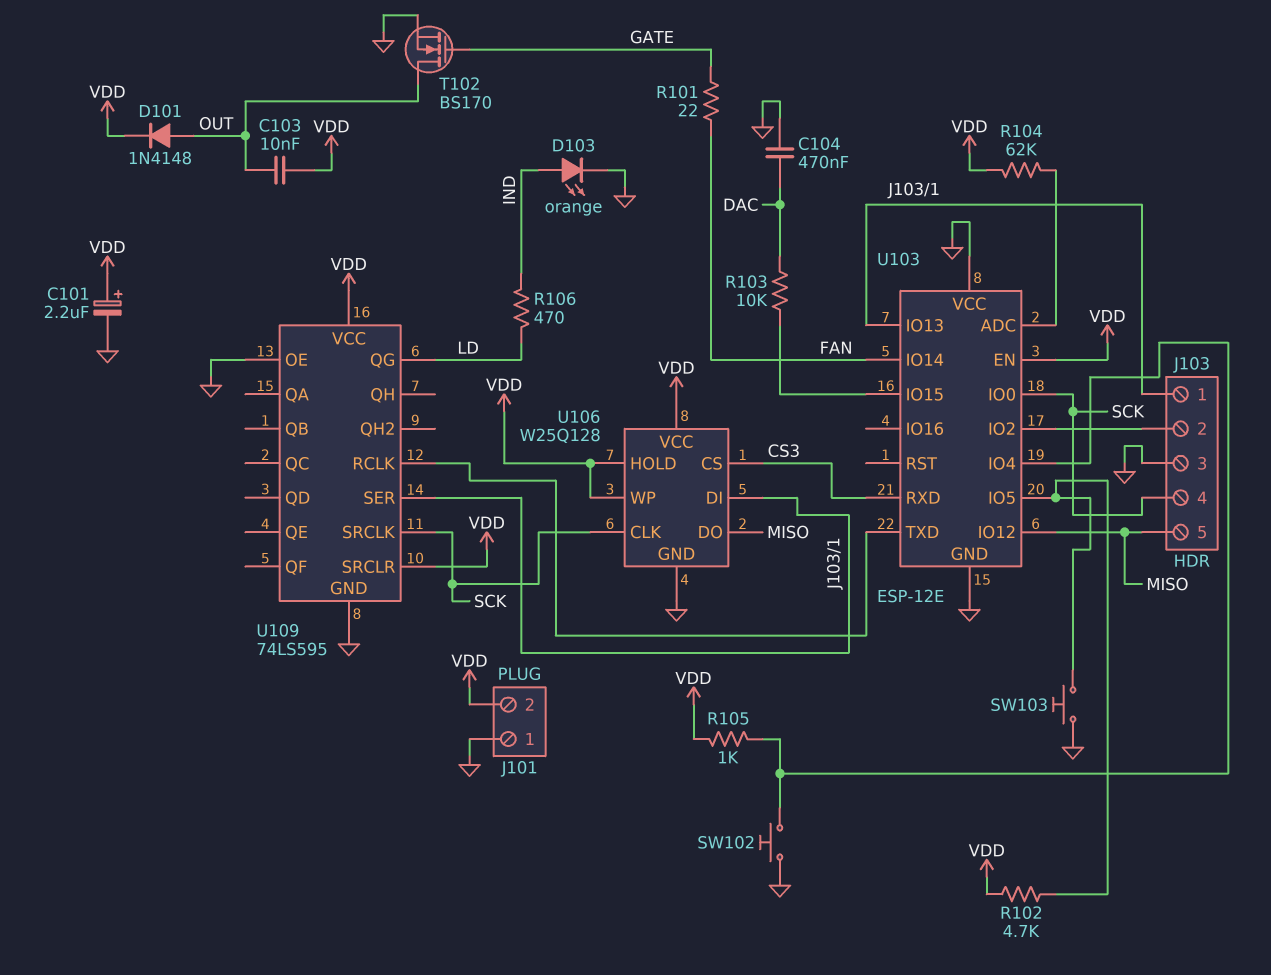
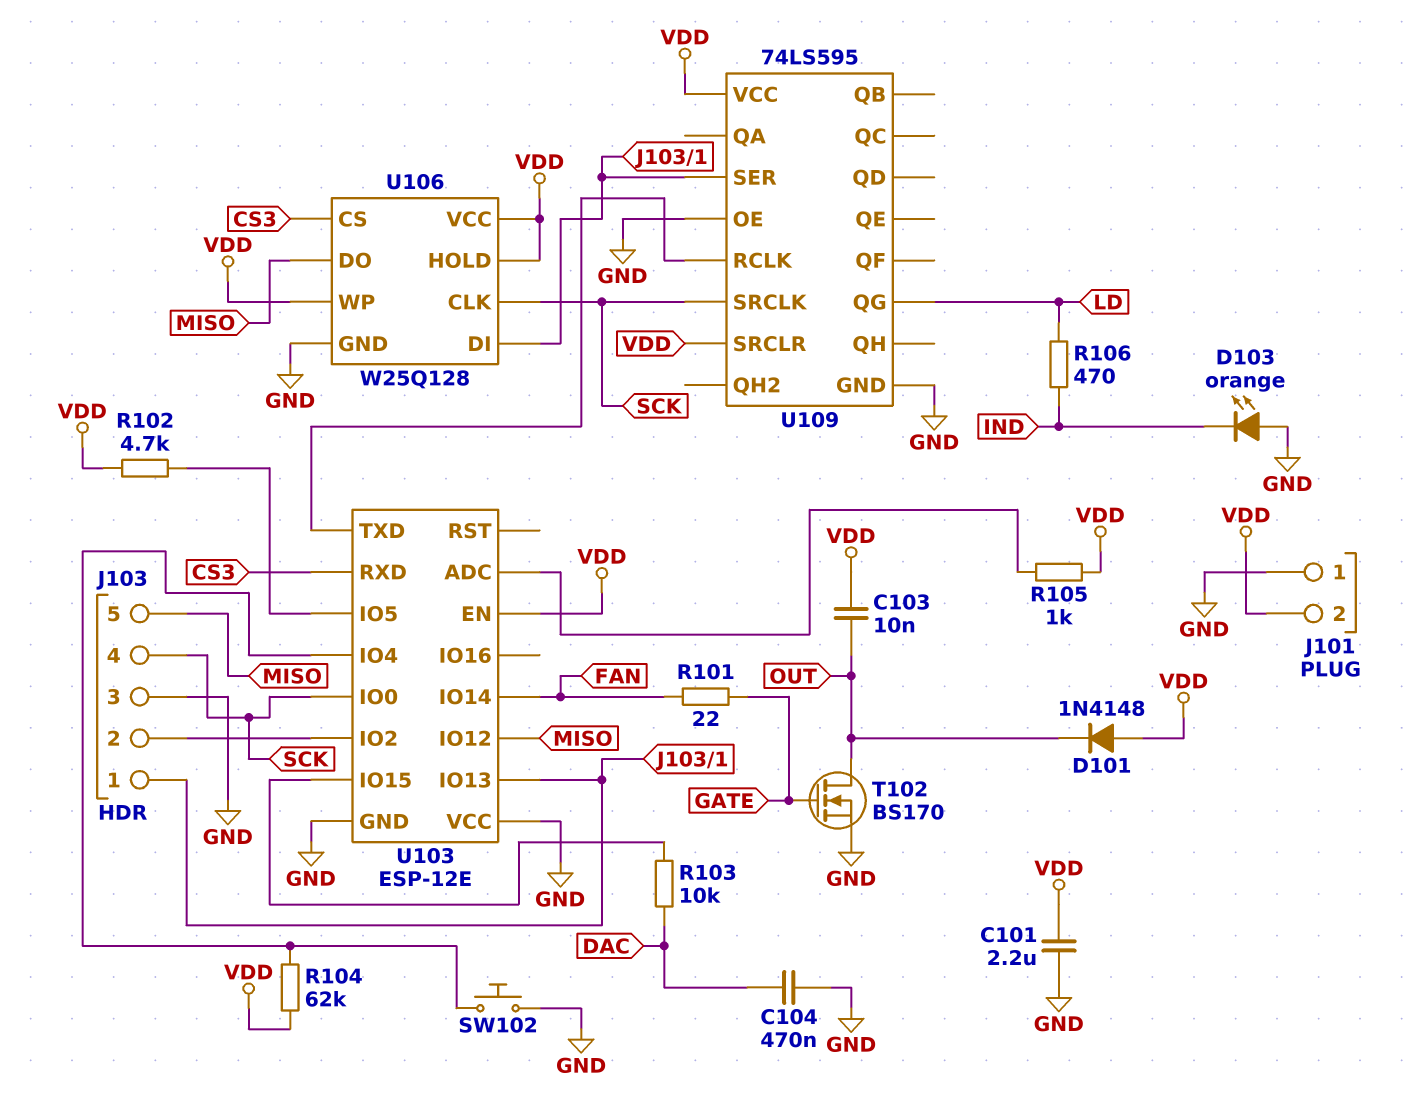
C101: 2.2uF (plus VDD, minus GND) -> 2.2uF (GND, VDD)
D101: diode 1N4148 (A OUT, K VDD) -> diode 1N4148 (A VDD, K OUT)
D103: LED orange (A IND, K GND) -> LED orange (A GND, K IND)
R104: 62k (U103/ADC, VDD) -> 62k (U103/IO4, VDD)
R105: 1k (U103/IO4, VDD) -> 1k (U103/ADC, VDD)
SW103: button (GND, U103/IO5) -> none

